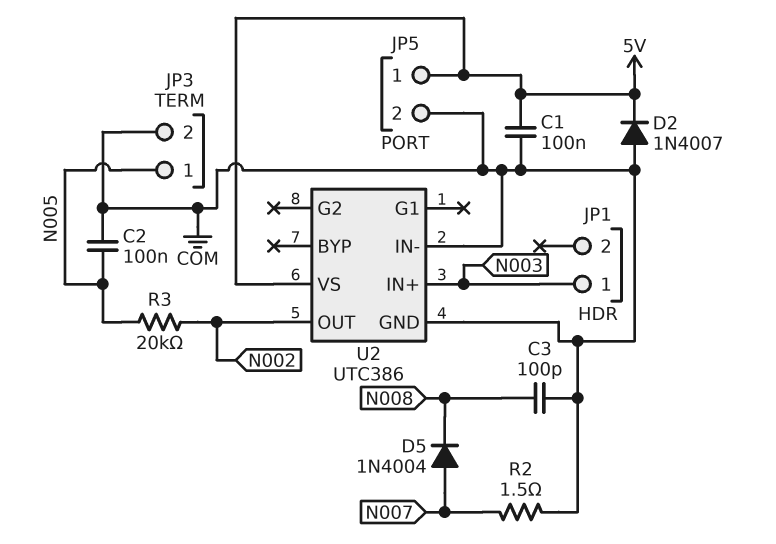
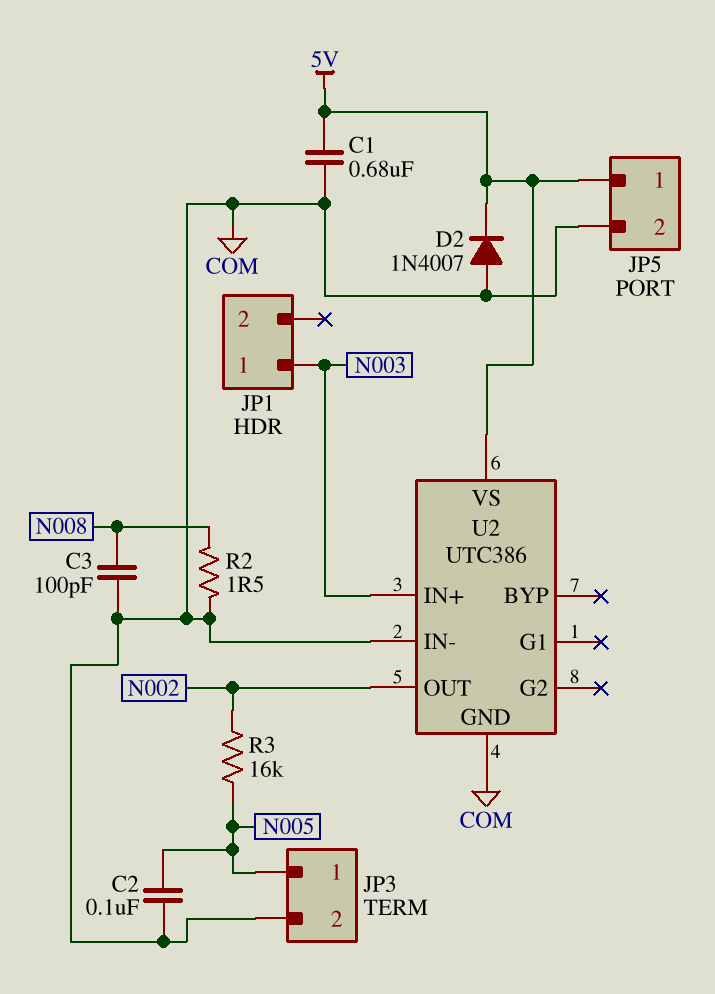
C1: 100nF (5V, COM) -> 680nF (5V, COM)
D5: diode 1N4004 (A N007, K N008) -> none
R2: 1.5 (COM, N007) -> 1.5 (COM, N008)
R3: 20k (N002, N005) -> 16k (N002, N005)

